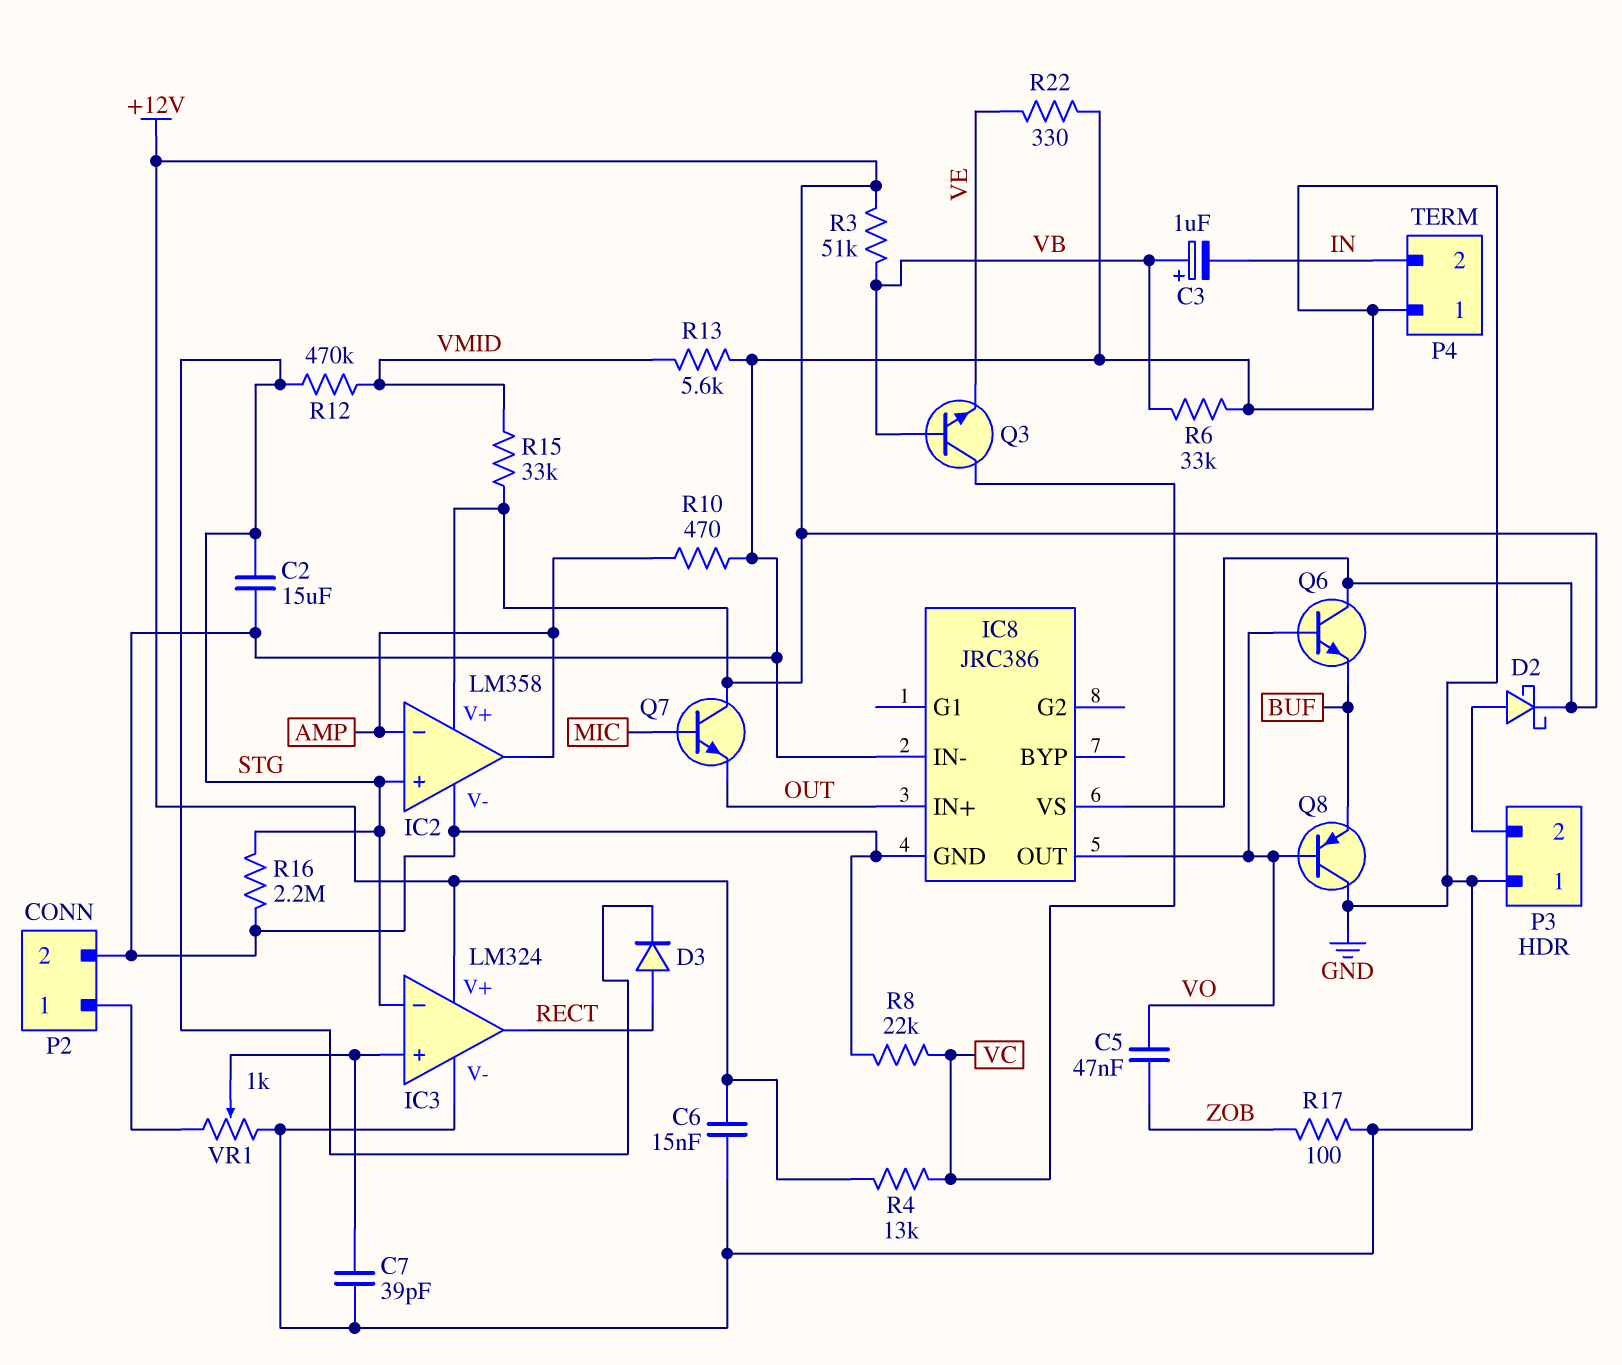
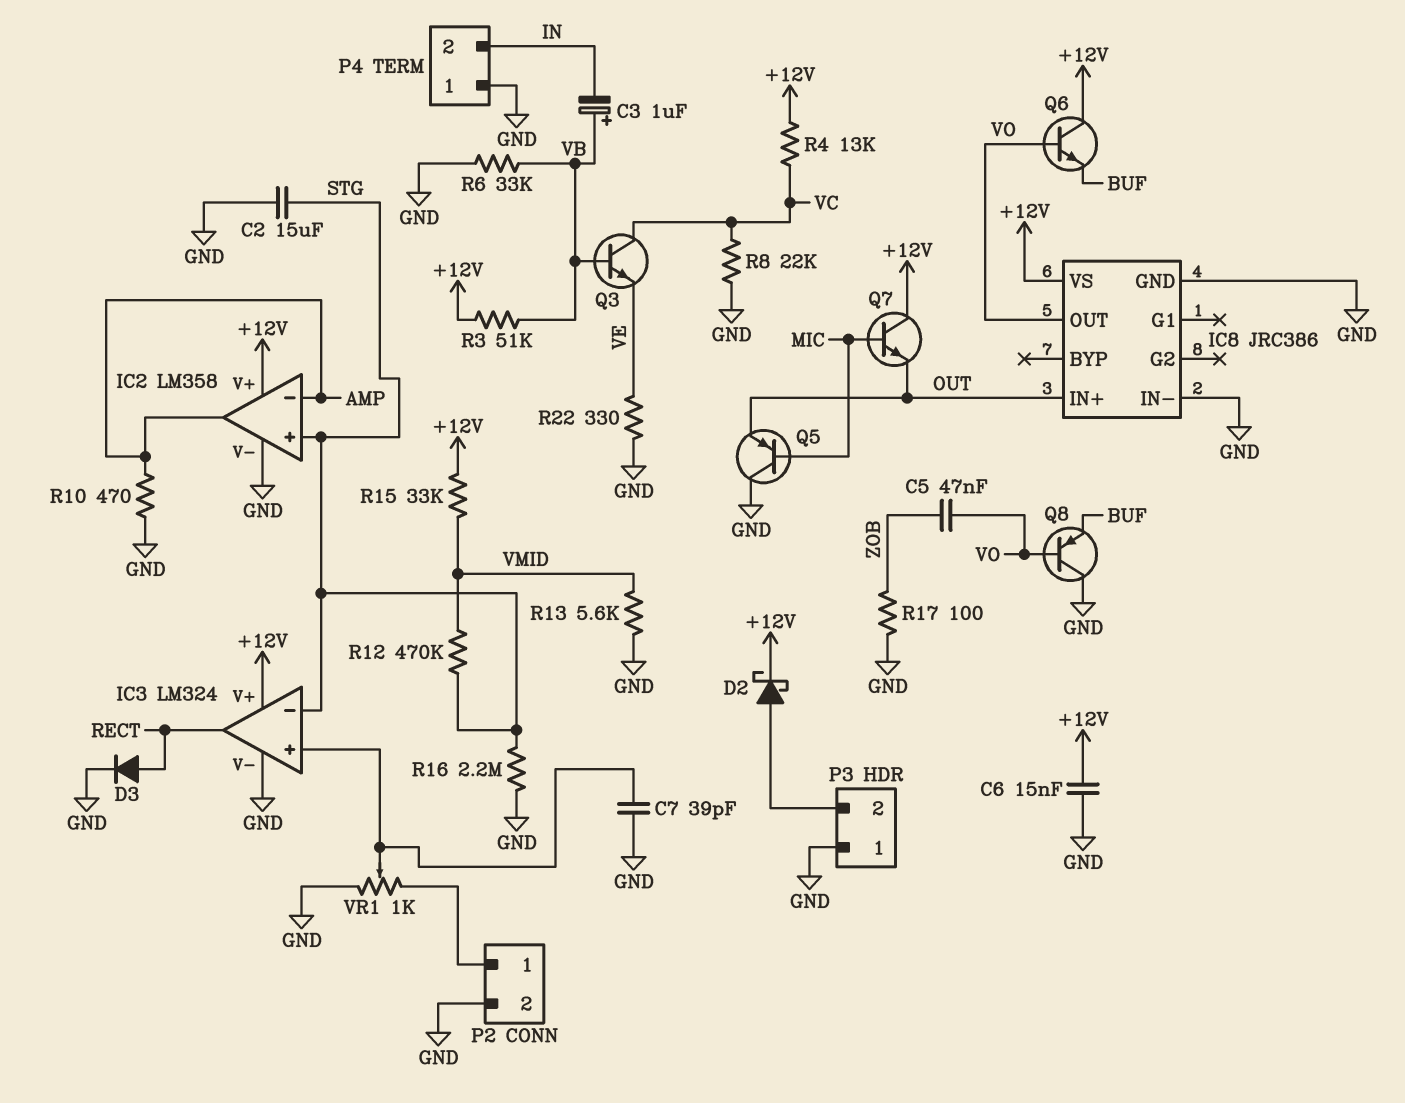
D3: diode (A RECT, K STG) -> diode (A RECT, K GND)
Q5: none -> PNP (B MIC, C GND, E OUT)

